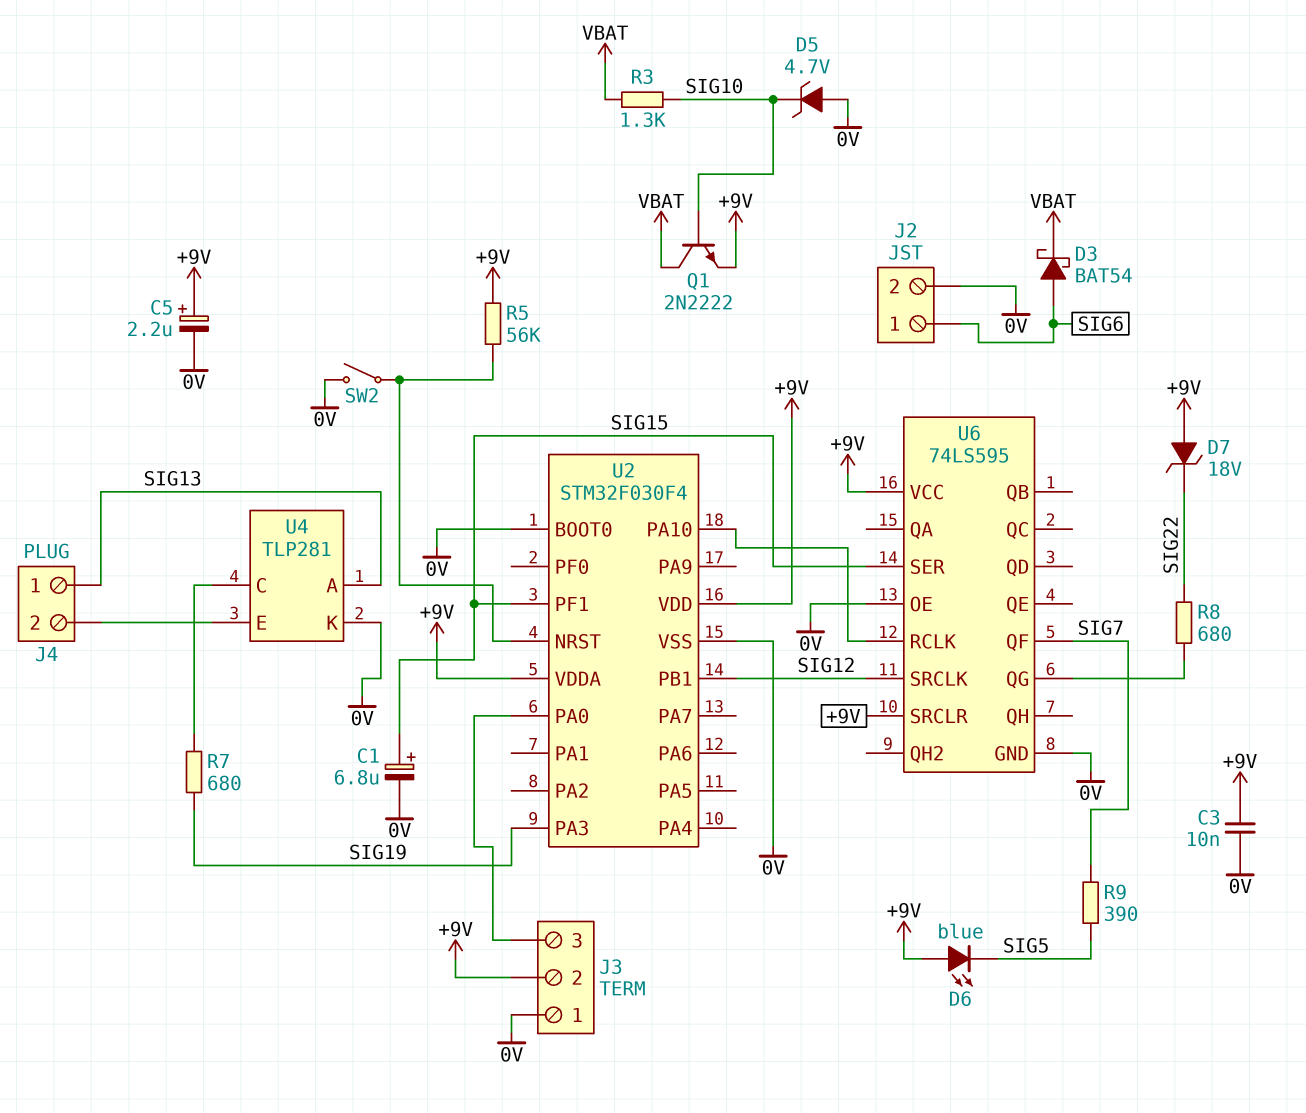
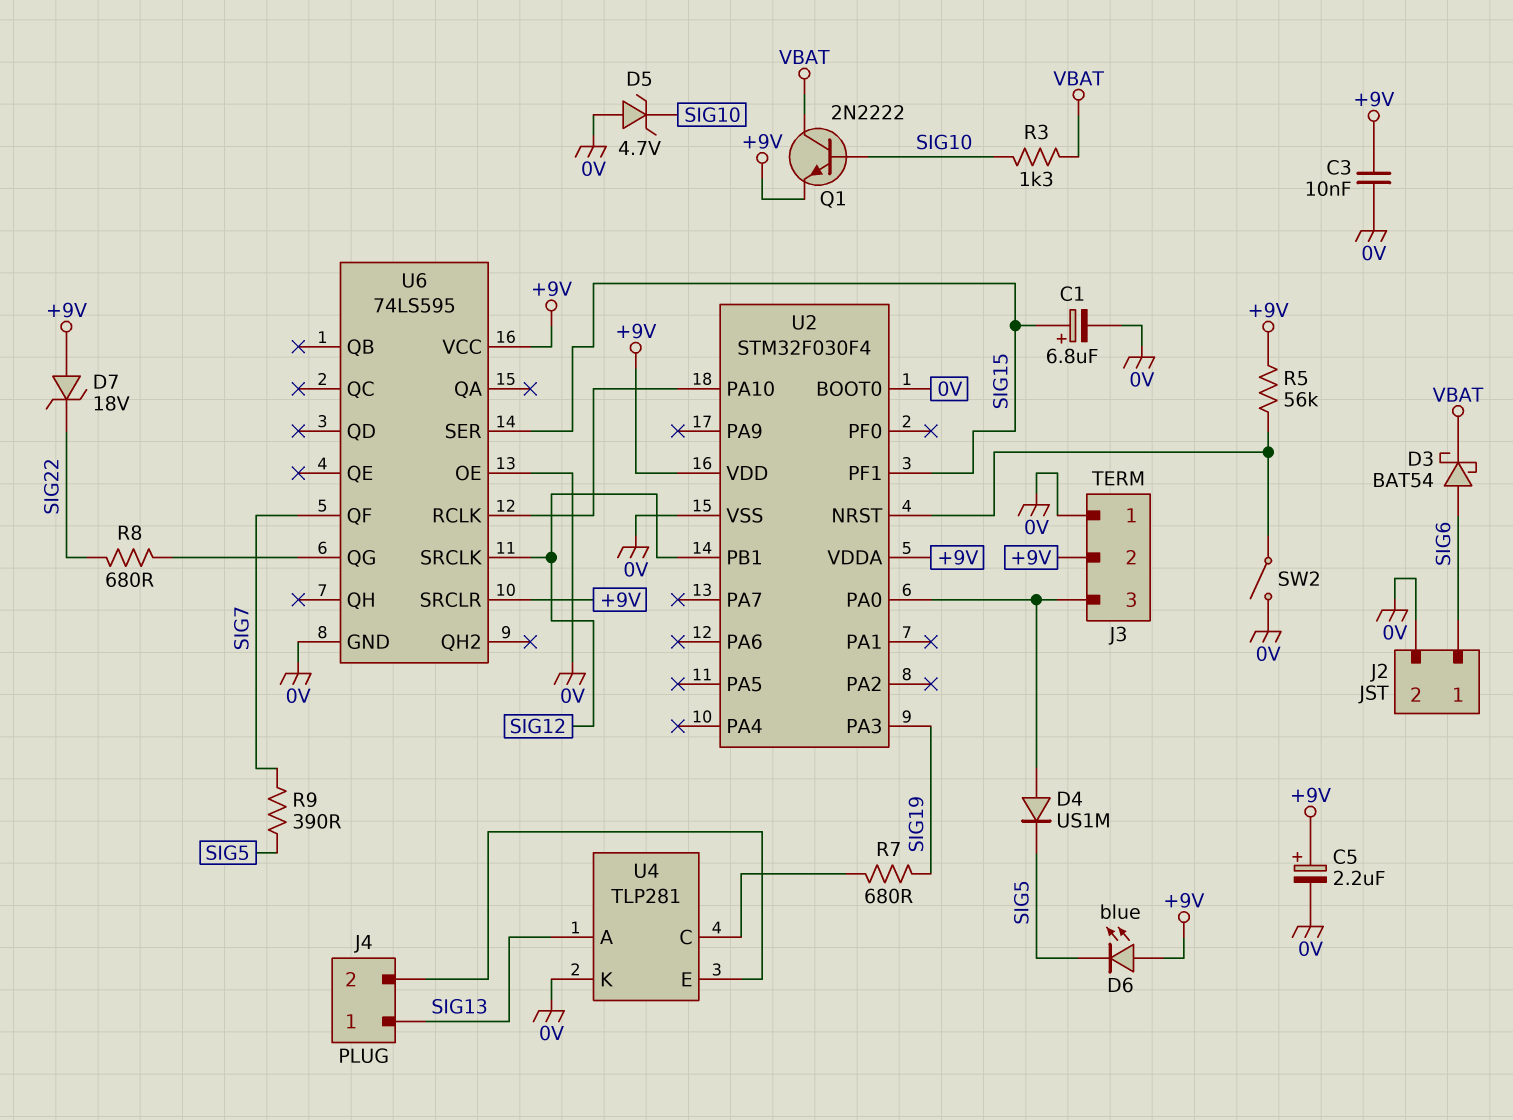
D4: none -> diode US1M (A J3/3, K SIG5)

